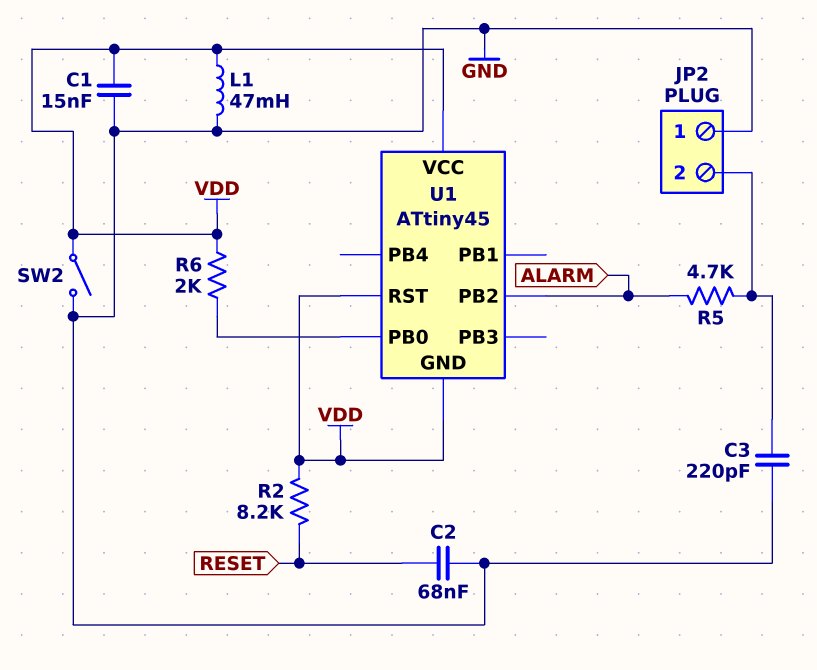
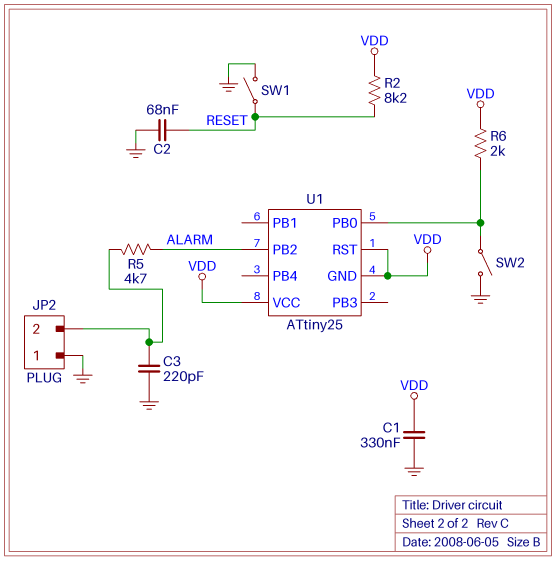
C1: 15nF (GND, VDD) -> 330nF (GND, VDD)
L1: 47mH (GND, VDD) -> none
SW1: none -> switch (GND, RESET)
SW2: switch (GND, VDD) -> switch (GND, U1/PB0)
U1: ATtiny45 -> ATtiny25

